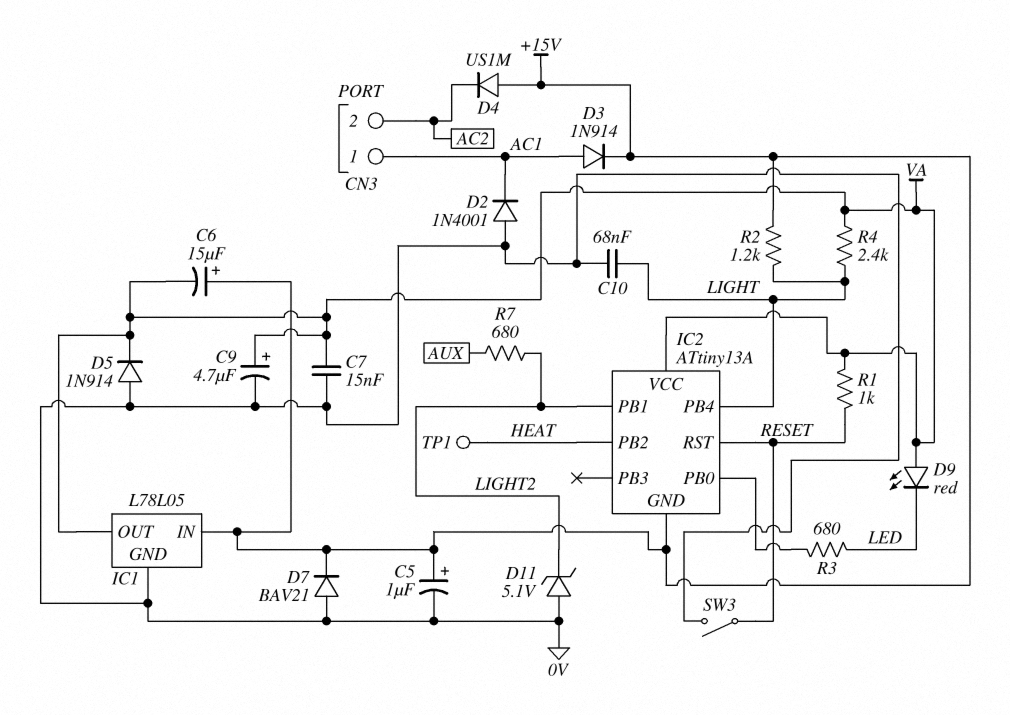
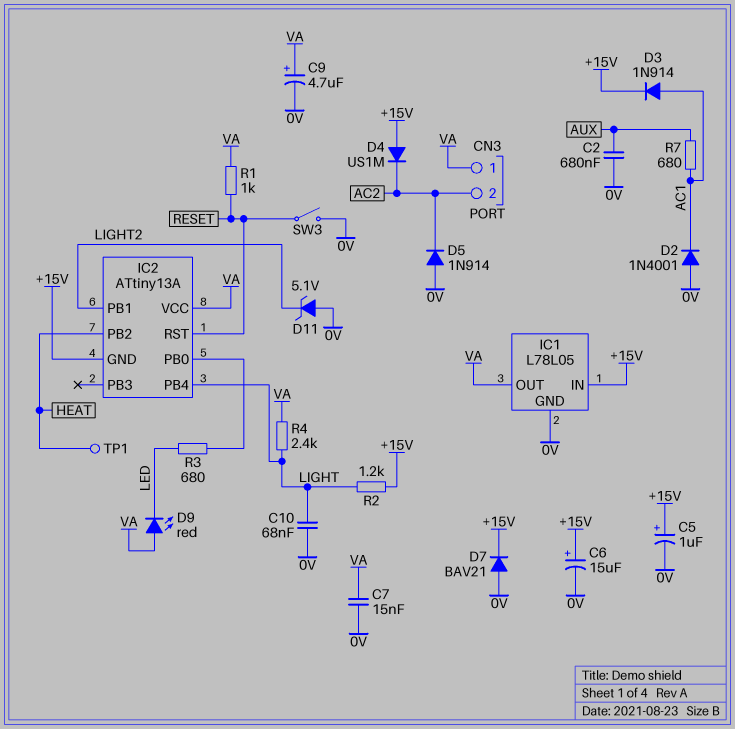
C2: none -> 680nF (0V, AUX)
C6: 15uF (plus +15V, minus VA) -> 15uF (plus +15V, minus 0V)
CN3 pin 1: AC1 -> VA
D5: diode 1N914 (A 0V, K VA) -> diode 1N914 (A 0V, K AC2)
R7: 680 (AUX, LIGHT2) -> 680 (AC1, AUX)

